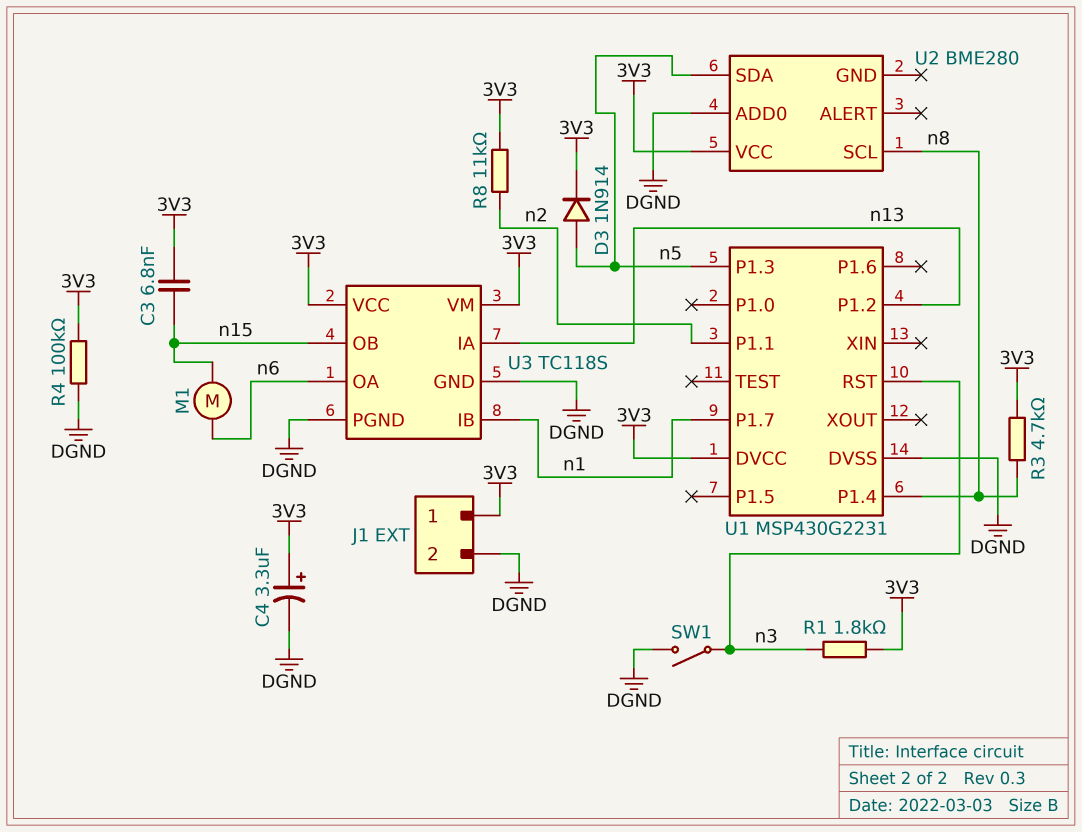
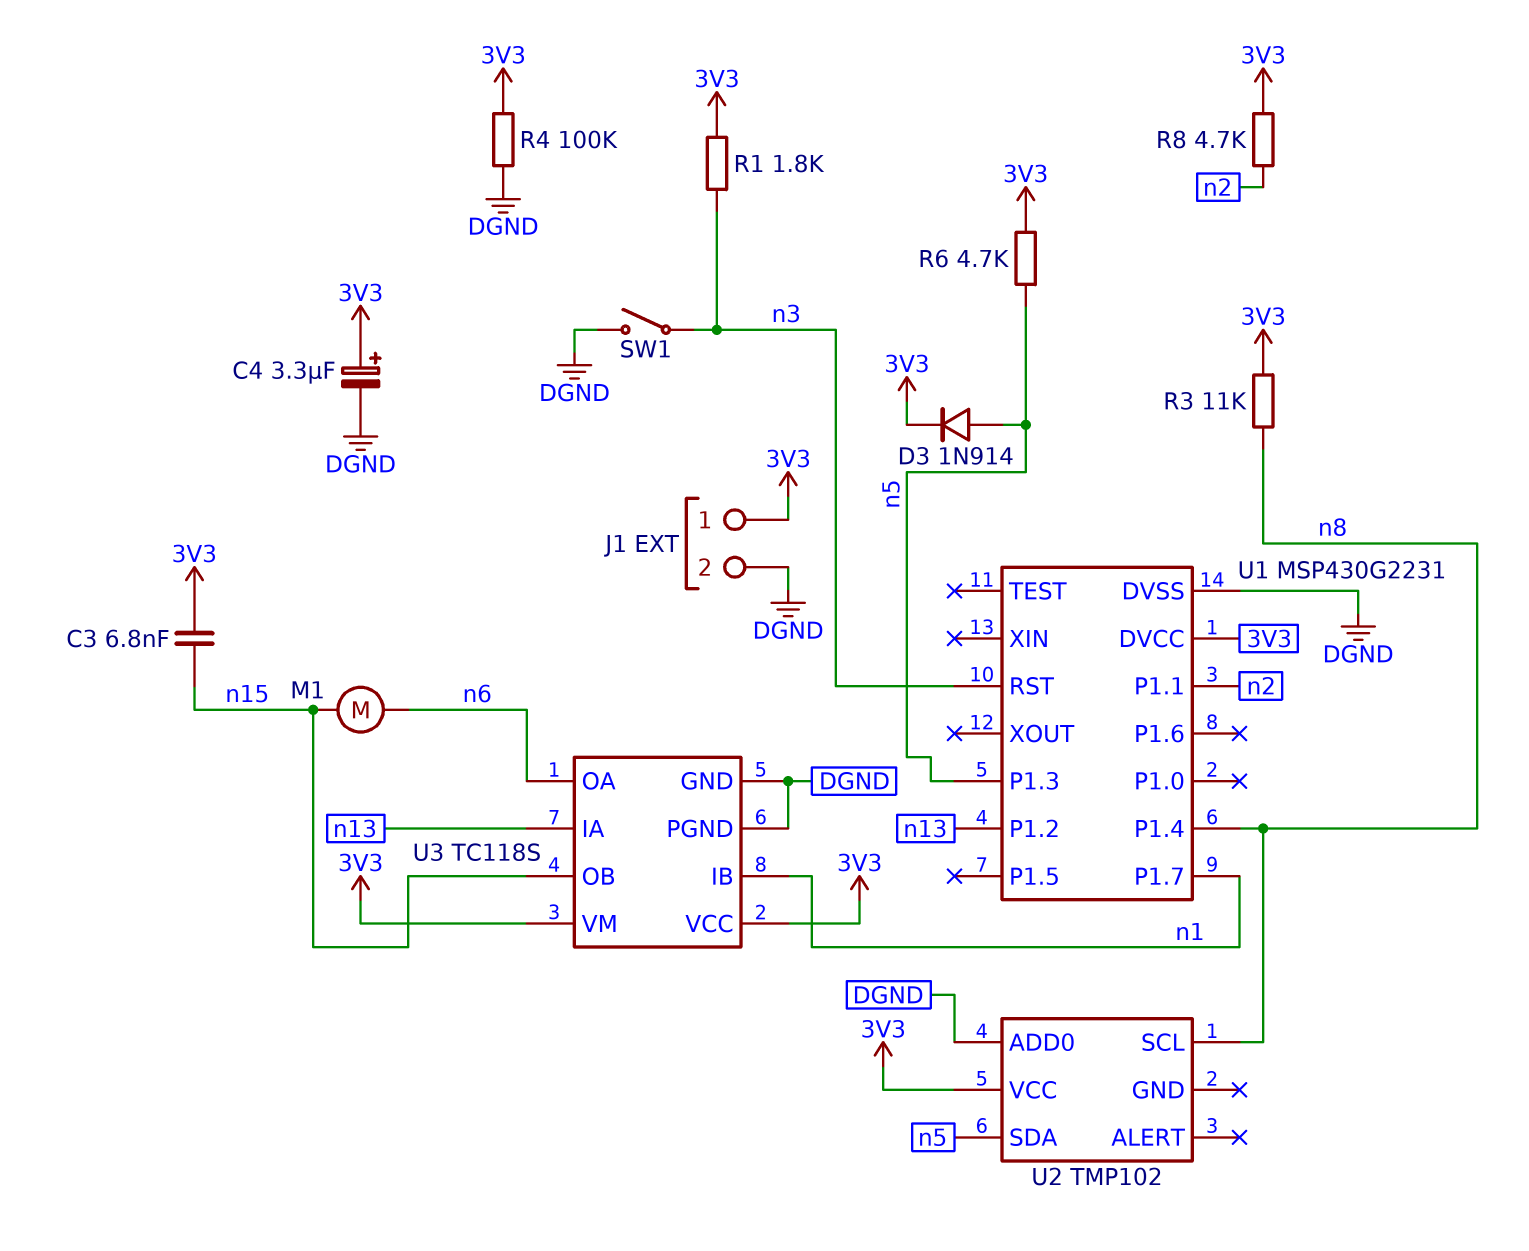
R3: 4.7k (3V3, n8) -> 11k (3V3, n8)
R6: none -> 4.7k (3V3, n5)
R8: 11k (3V3, n2) -> 4.7k (3V3, n2)
U2: BME280 -> TMP102

